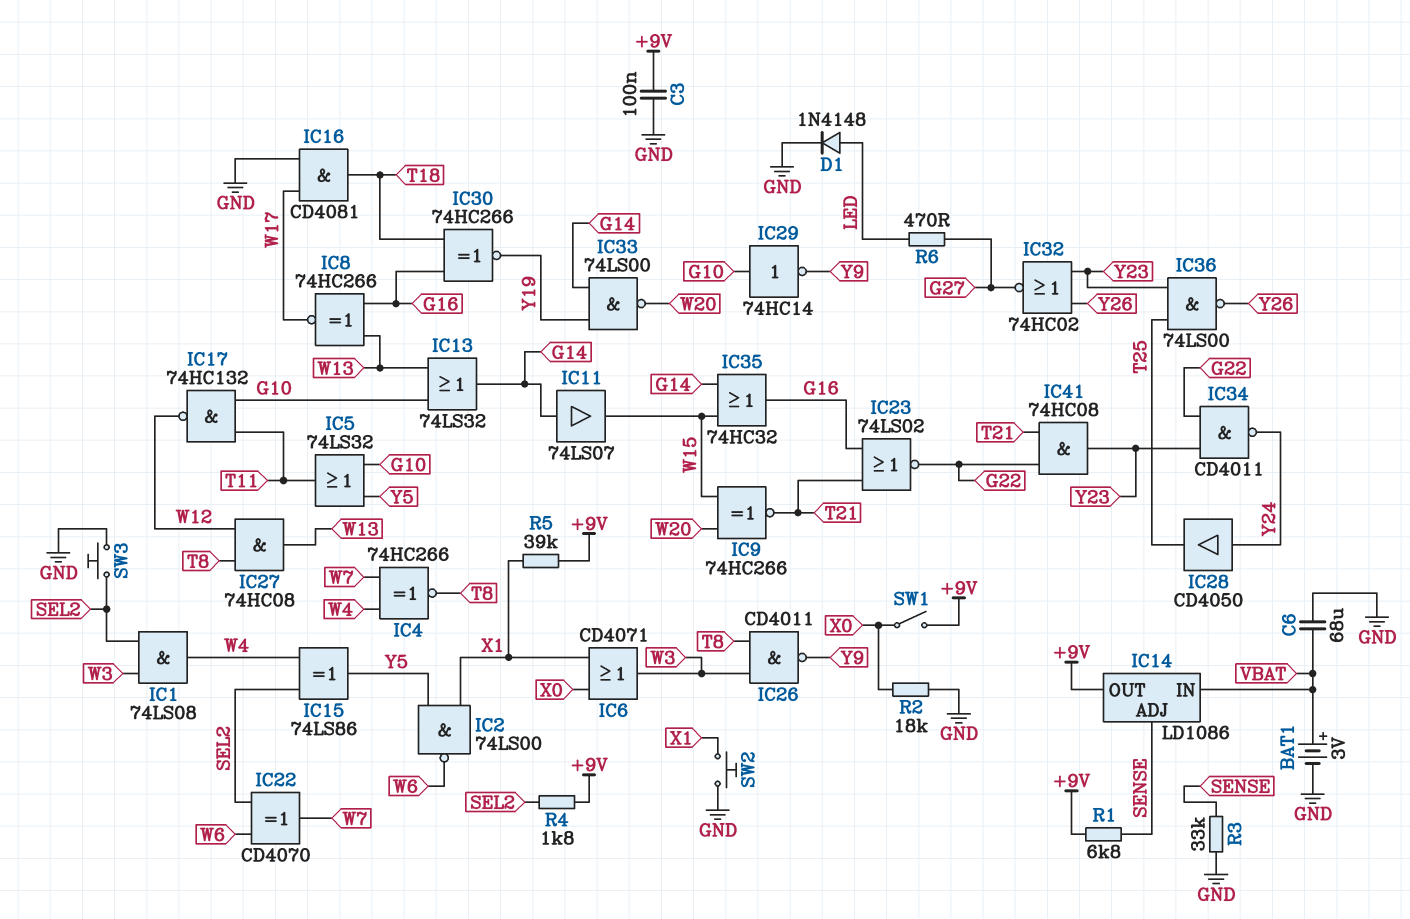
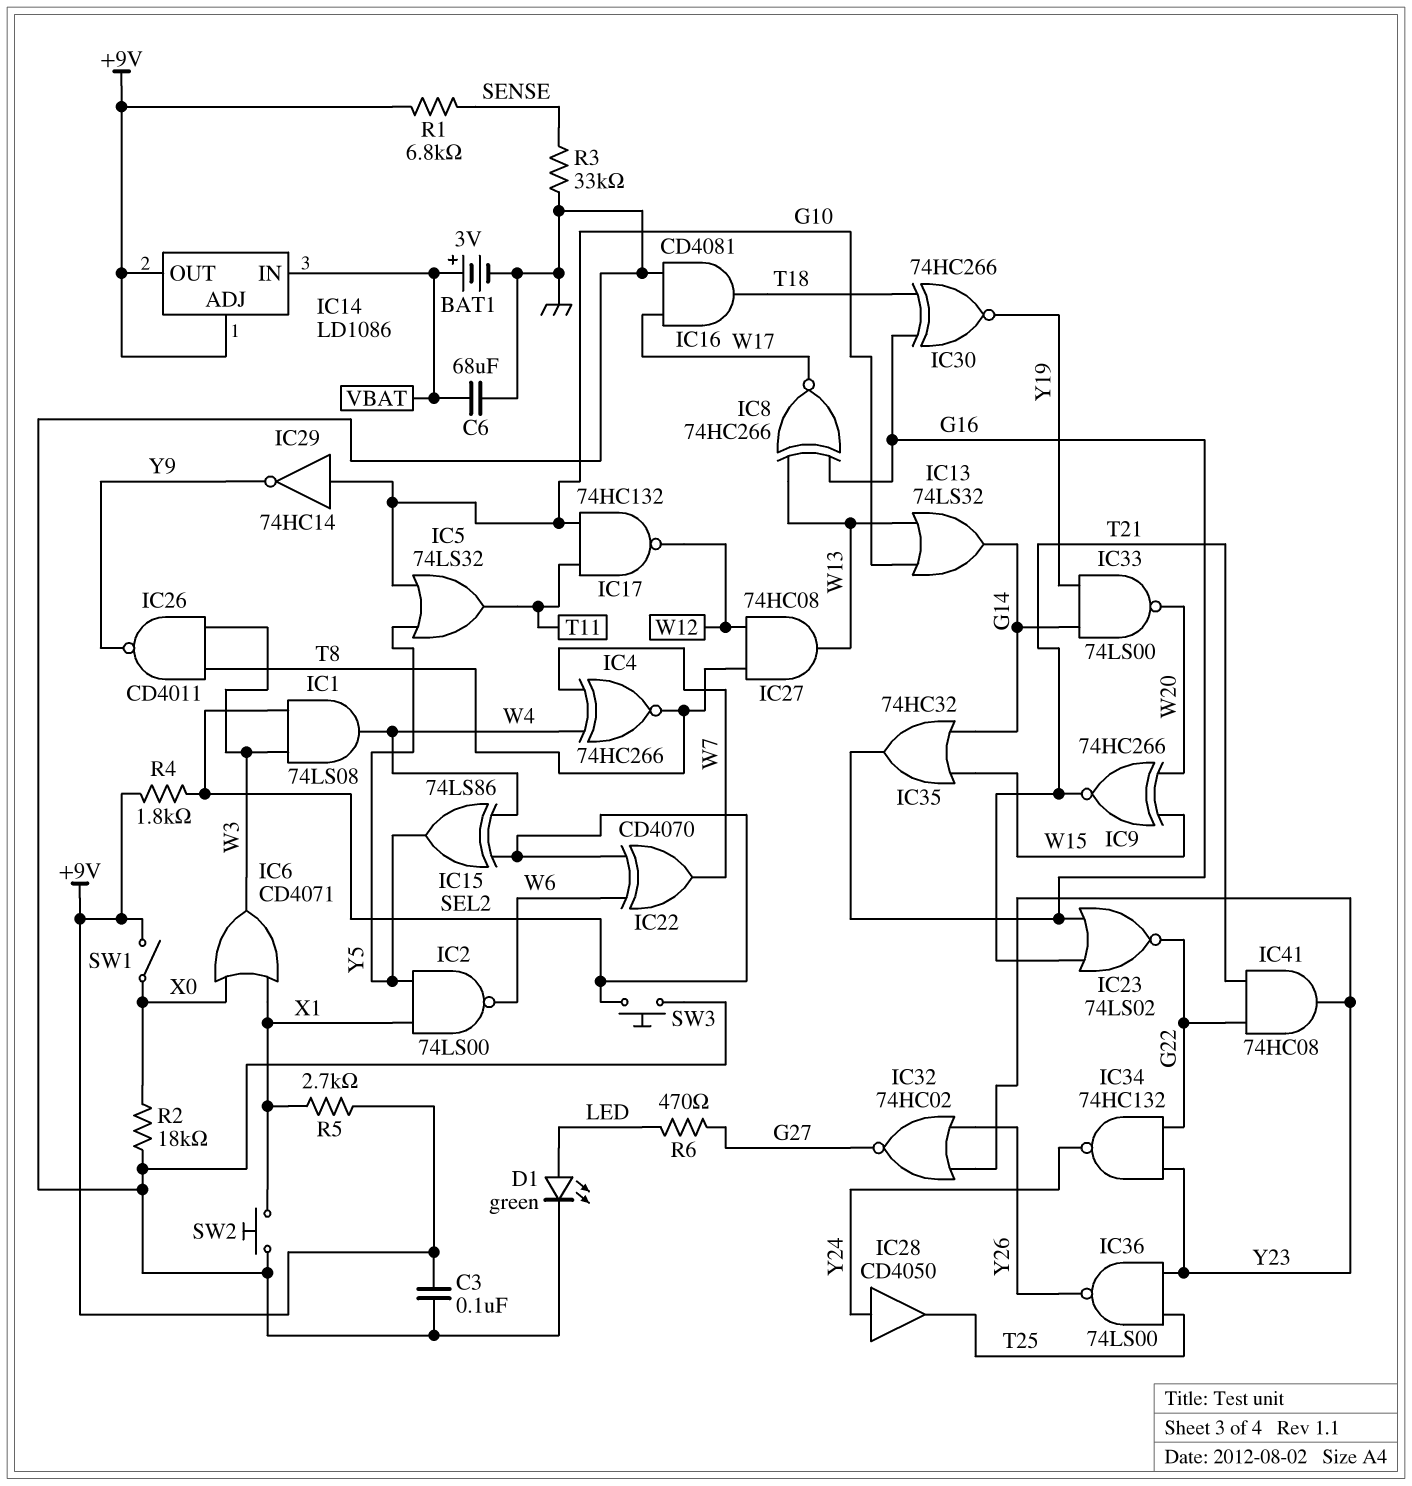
D1: diode 1N4148 (A LED, K GND) -> LED green (A LED, K GND)
IC11: buffer 74LS07 (in G14, out W15) -> none
IC14 pin ADJ: SENSE -> +9V
IC34: NAND CD4011 (in G22, in Y23, out Y24) -> NAND 74HC132 (in G22, in Y23, out Y24)
R5: 39k (+9V, X1) -> 2.7k (+9V, X1)

